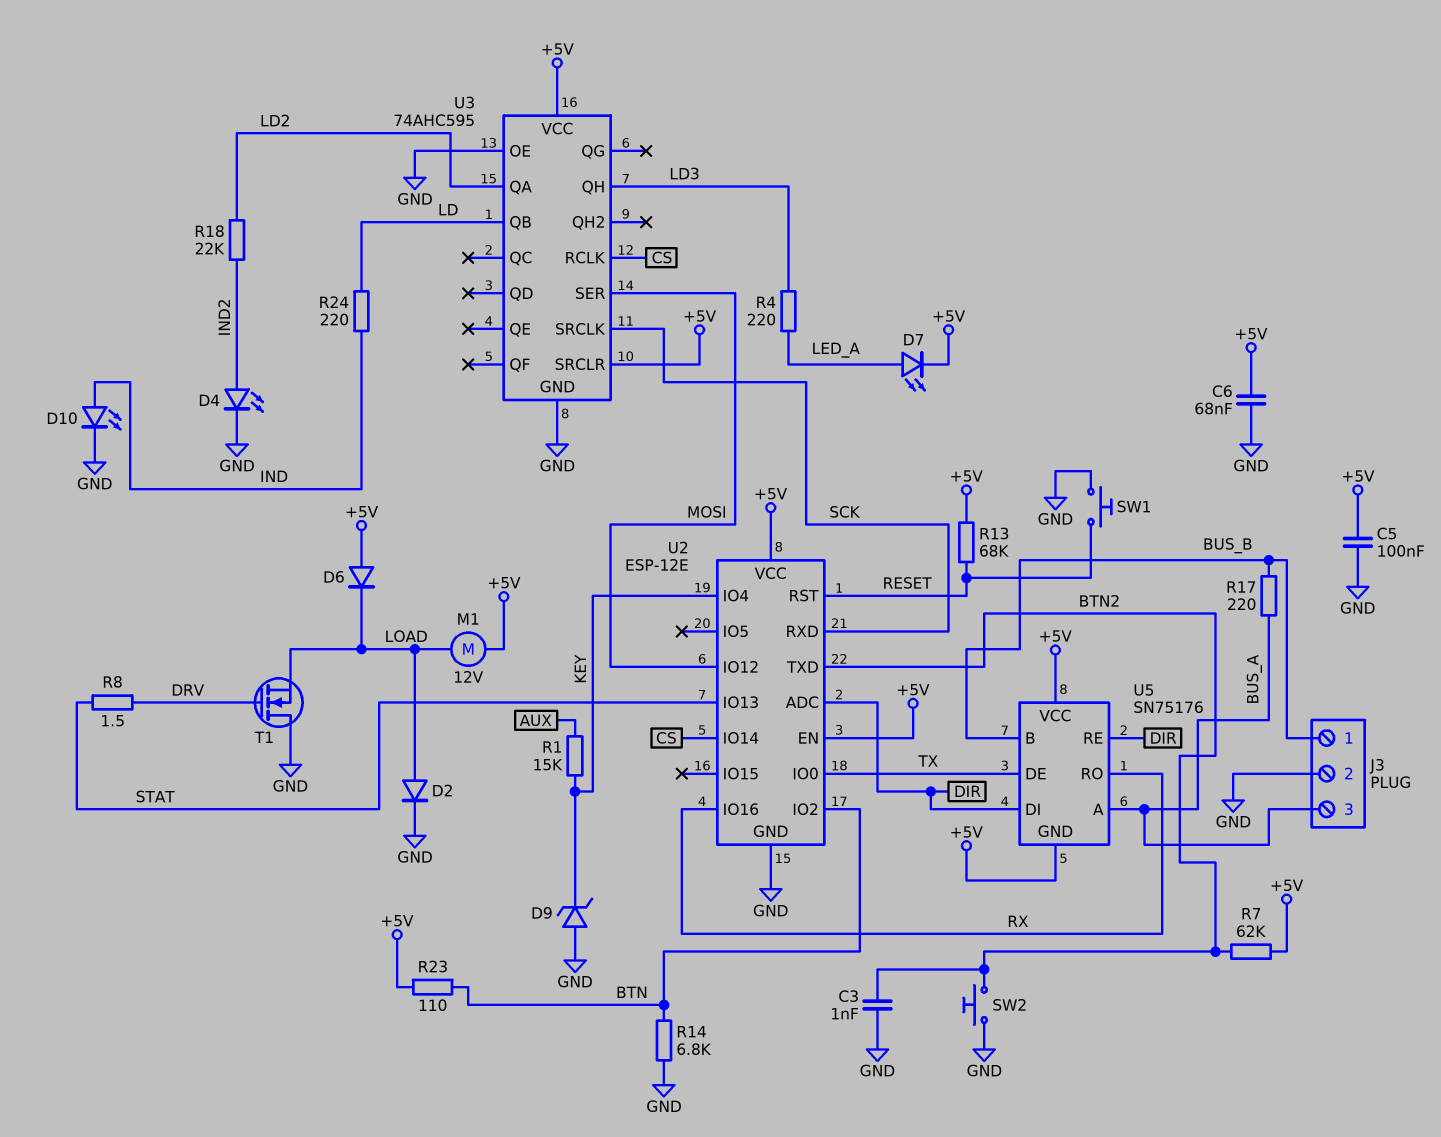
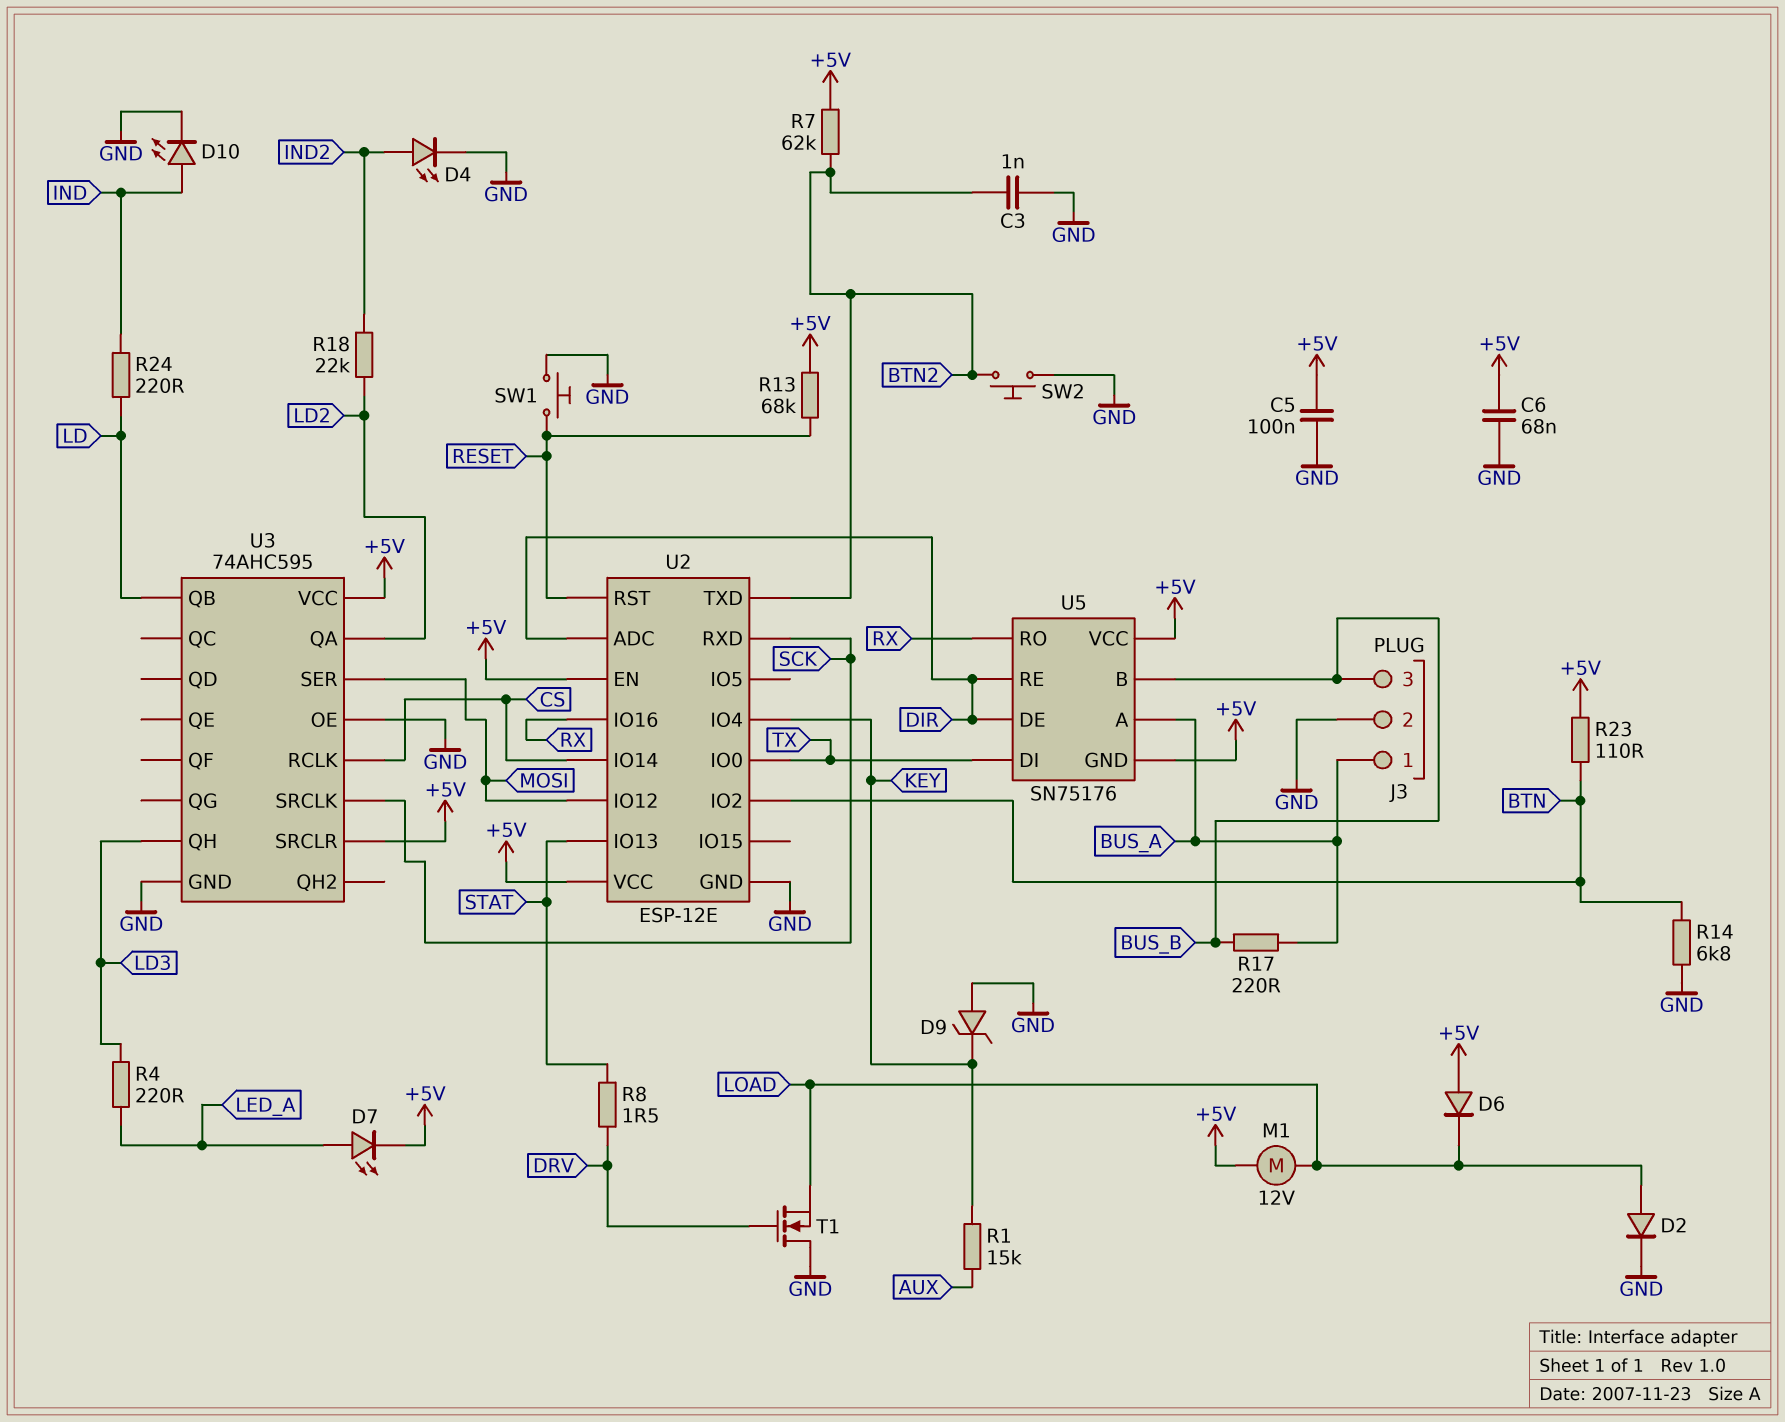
J3 pin 1: BUS_B -> BUS_A
J3 pin 3: BUS_A -> BUS_B
U5 pin DE: TX -> DIR
U5 pin DI: DIR -> TX

